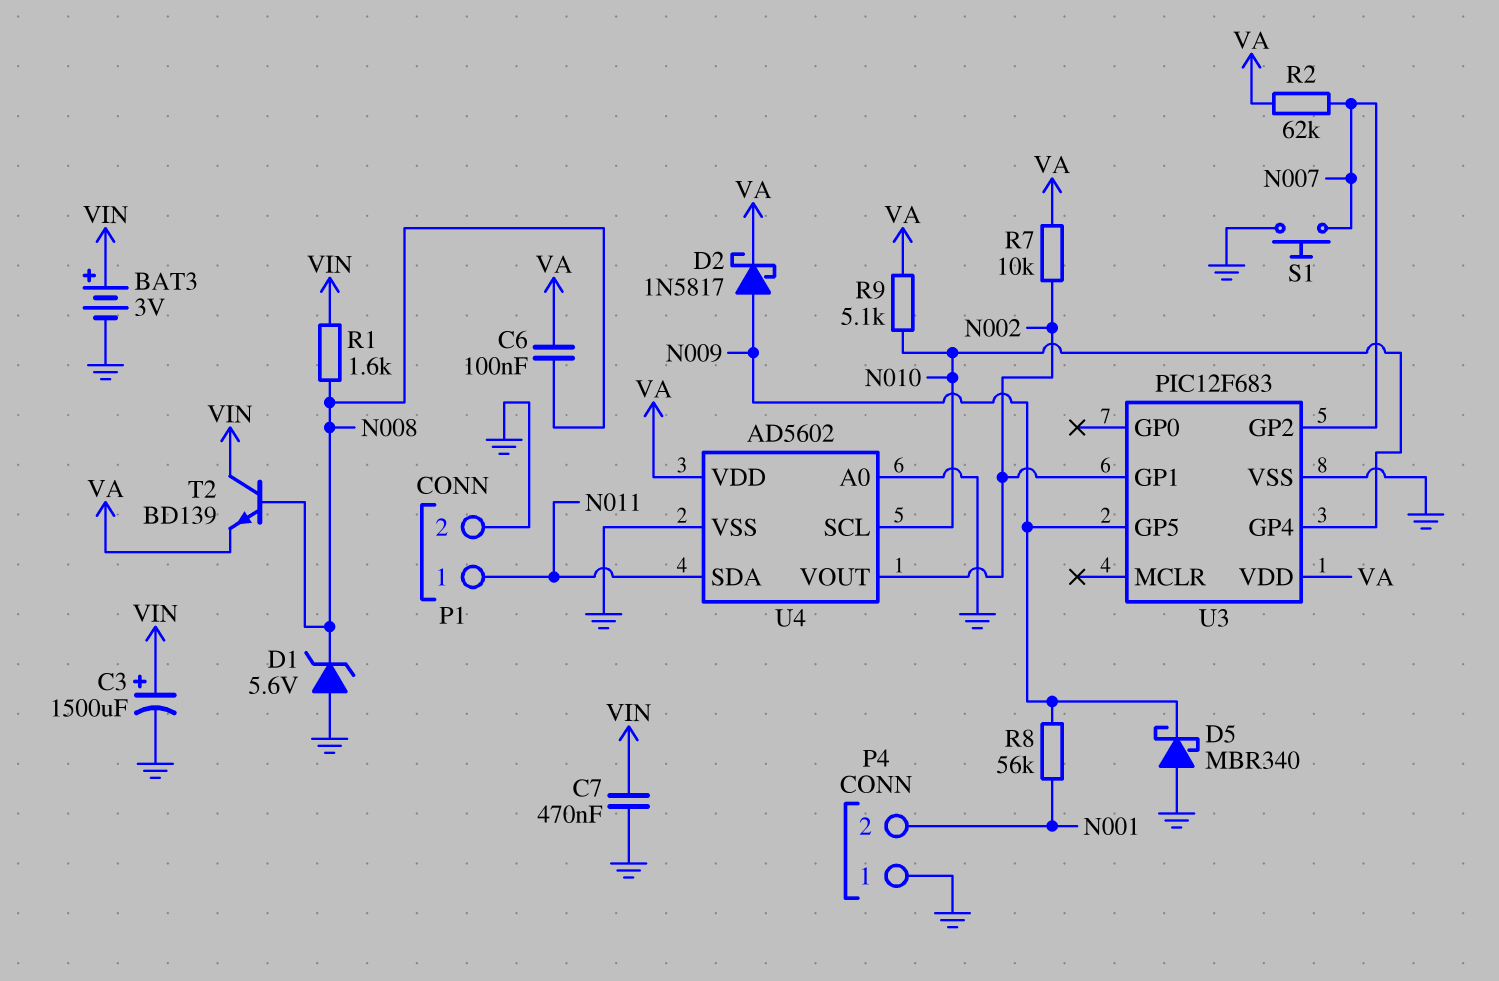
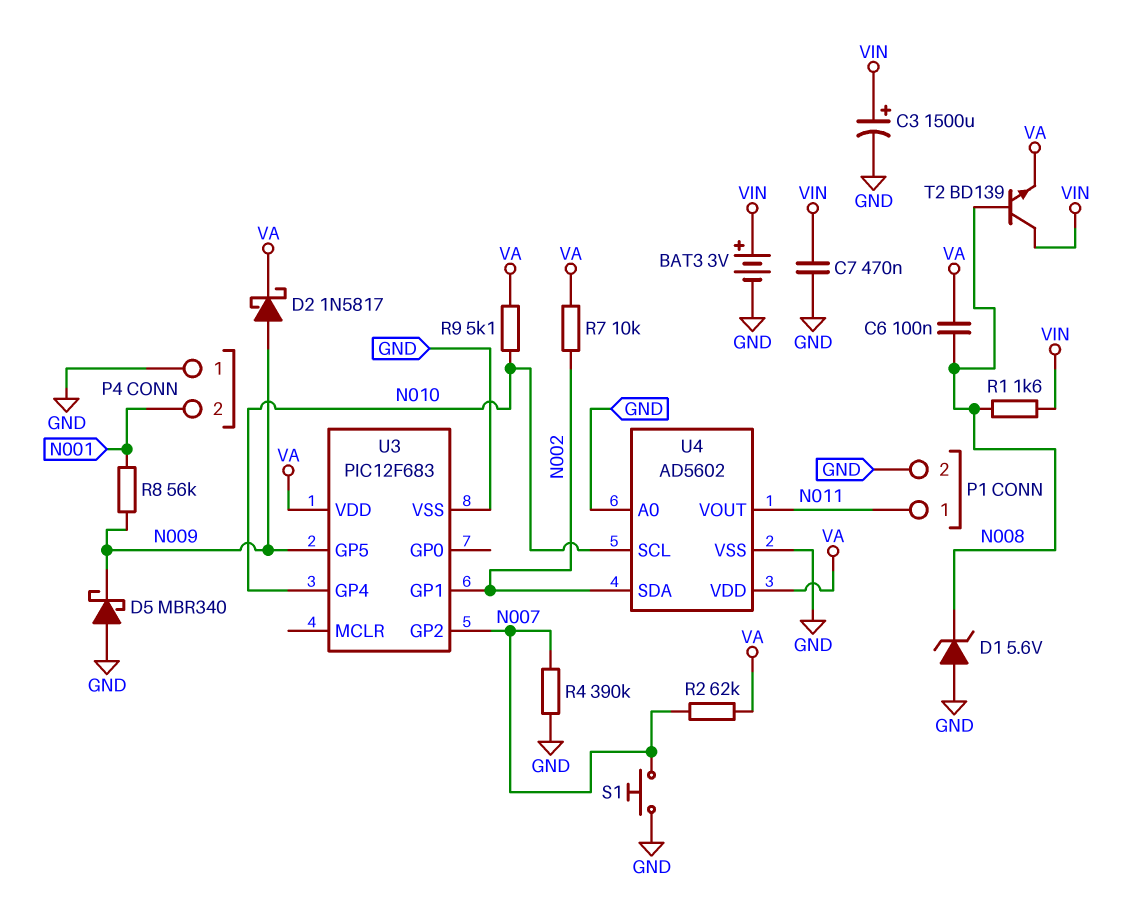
R4: none -> 390k (GND, N007)
U4 pin SDA: N011 -> N002
U4 pin VOUT: N002 -> N011

